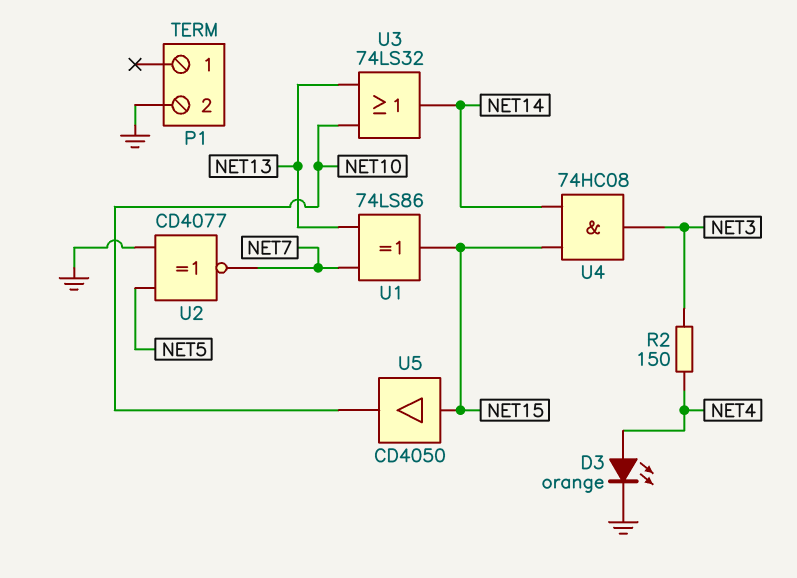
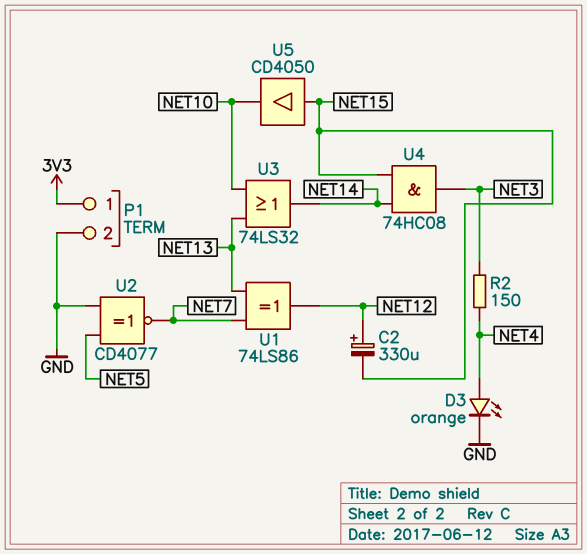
C2: none -> 330uF (plus NET12, minus NET15)
P1 pin 1: none -> 3V3
U1: XOR 74LS86 (in NET7, in NET13, out NET15) -> XOR 74LS86 (in NET7, in NET13, out NET12)

